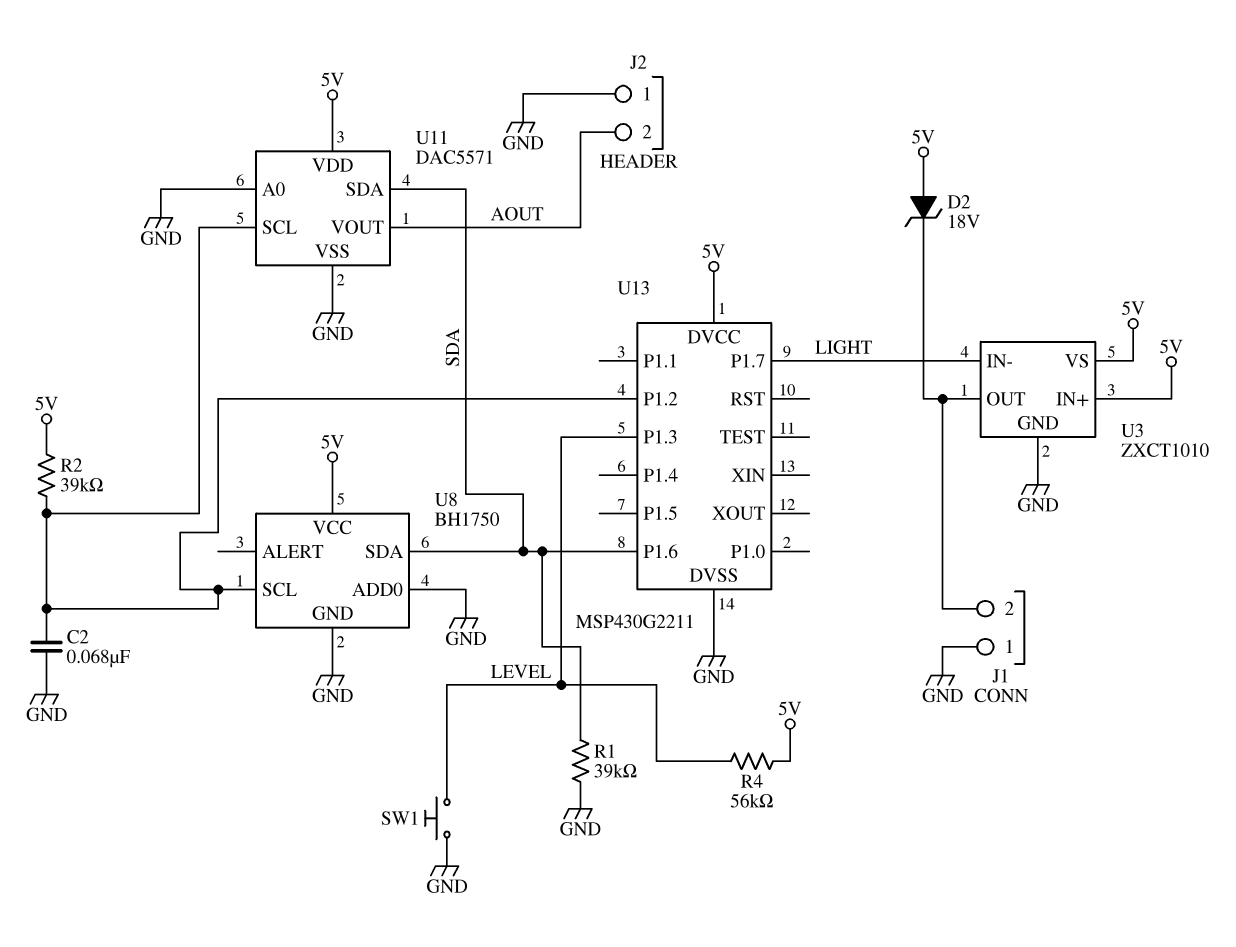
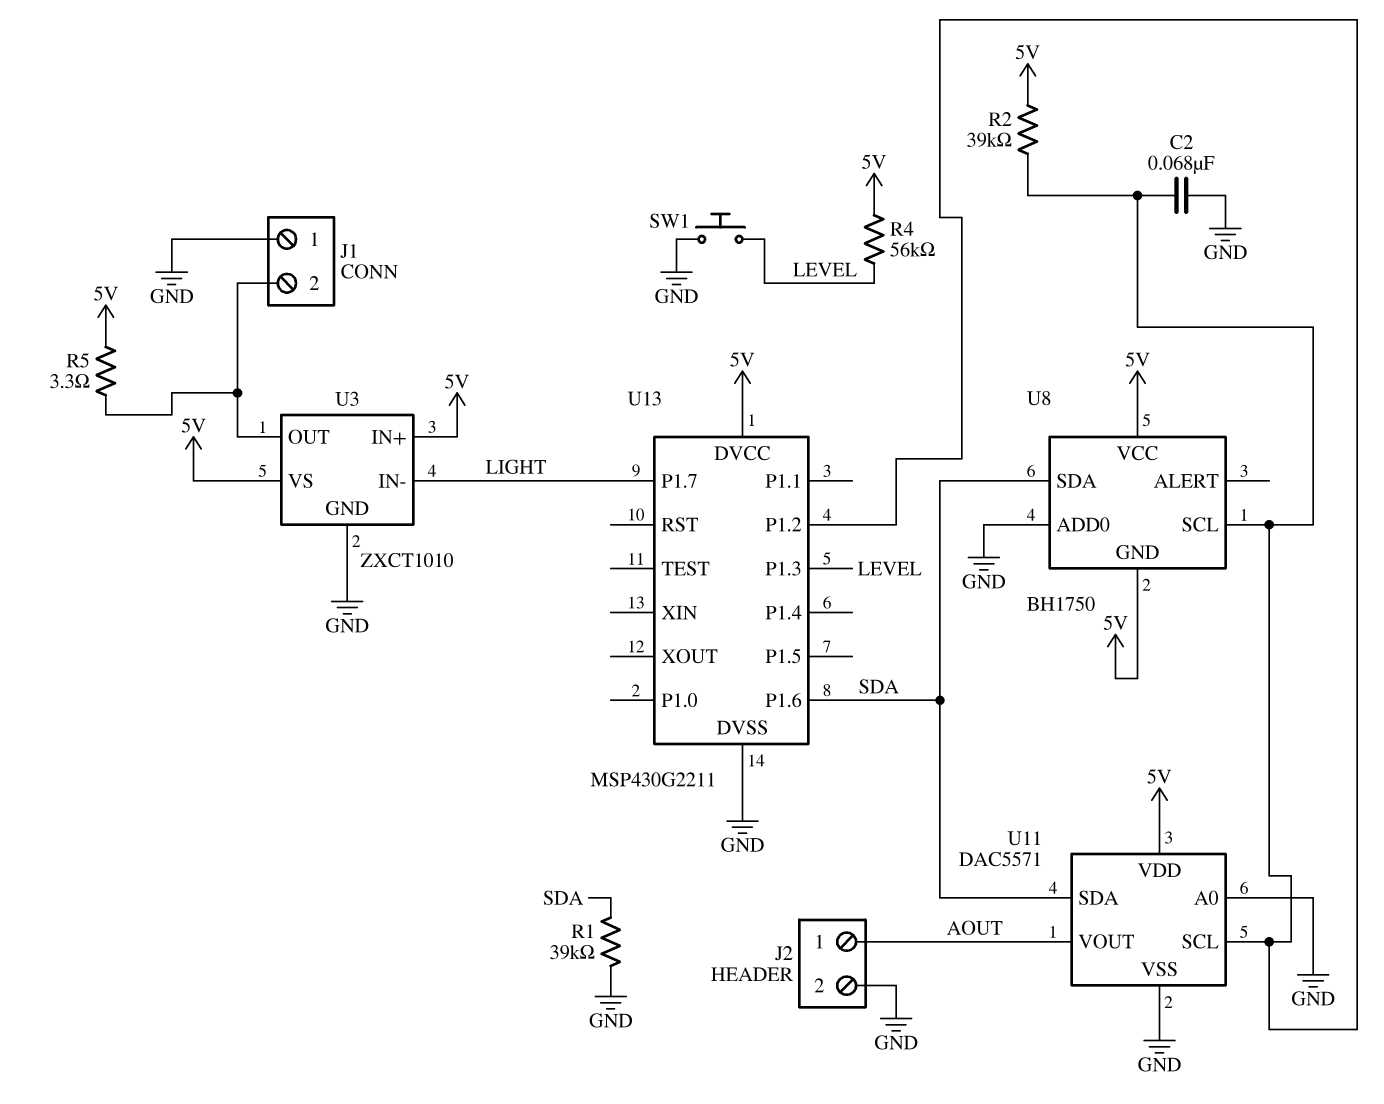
D2: zener 18V (A 5V, K J1/2) -> none
J2 pin 1: GND -> AOUT
J2 pin 2: AOUT -> GND
R5: none -> 3.3 (5V, J1/2)
U8 pin GND: GND -> 5V

